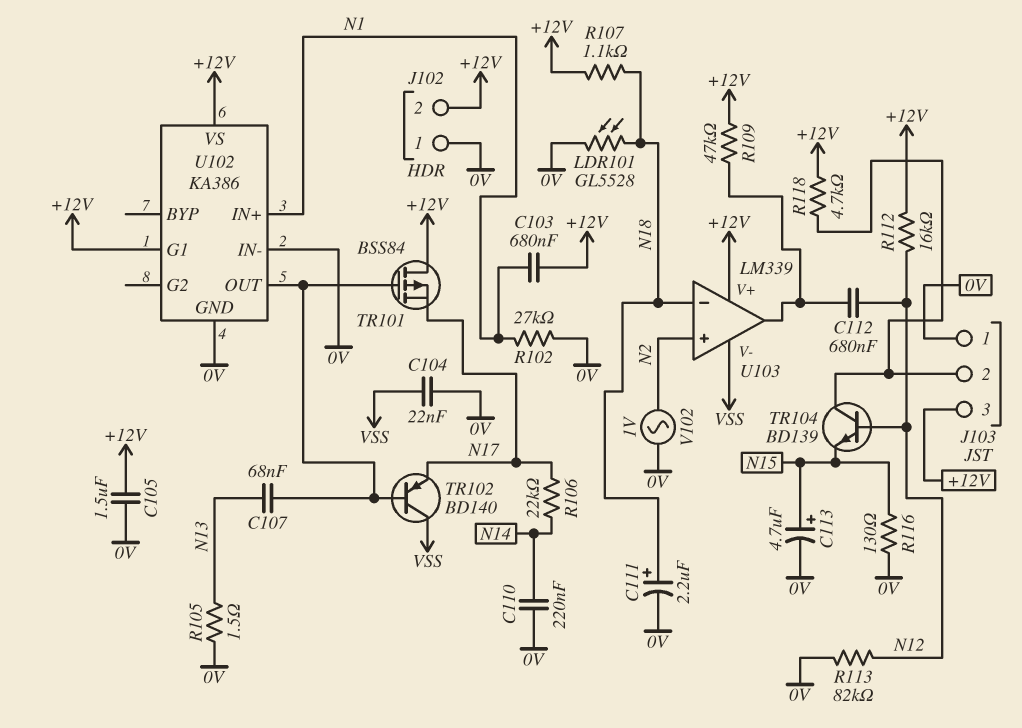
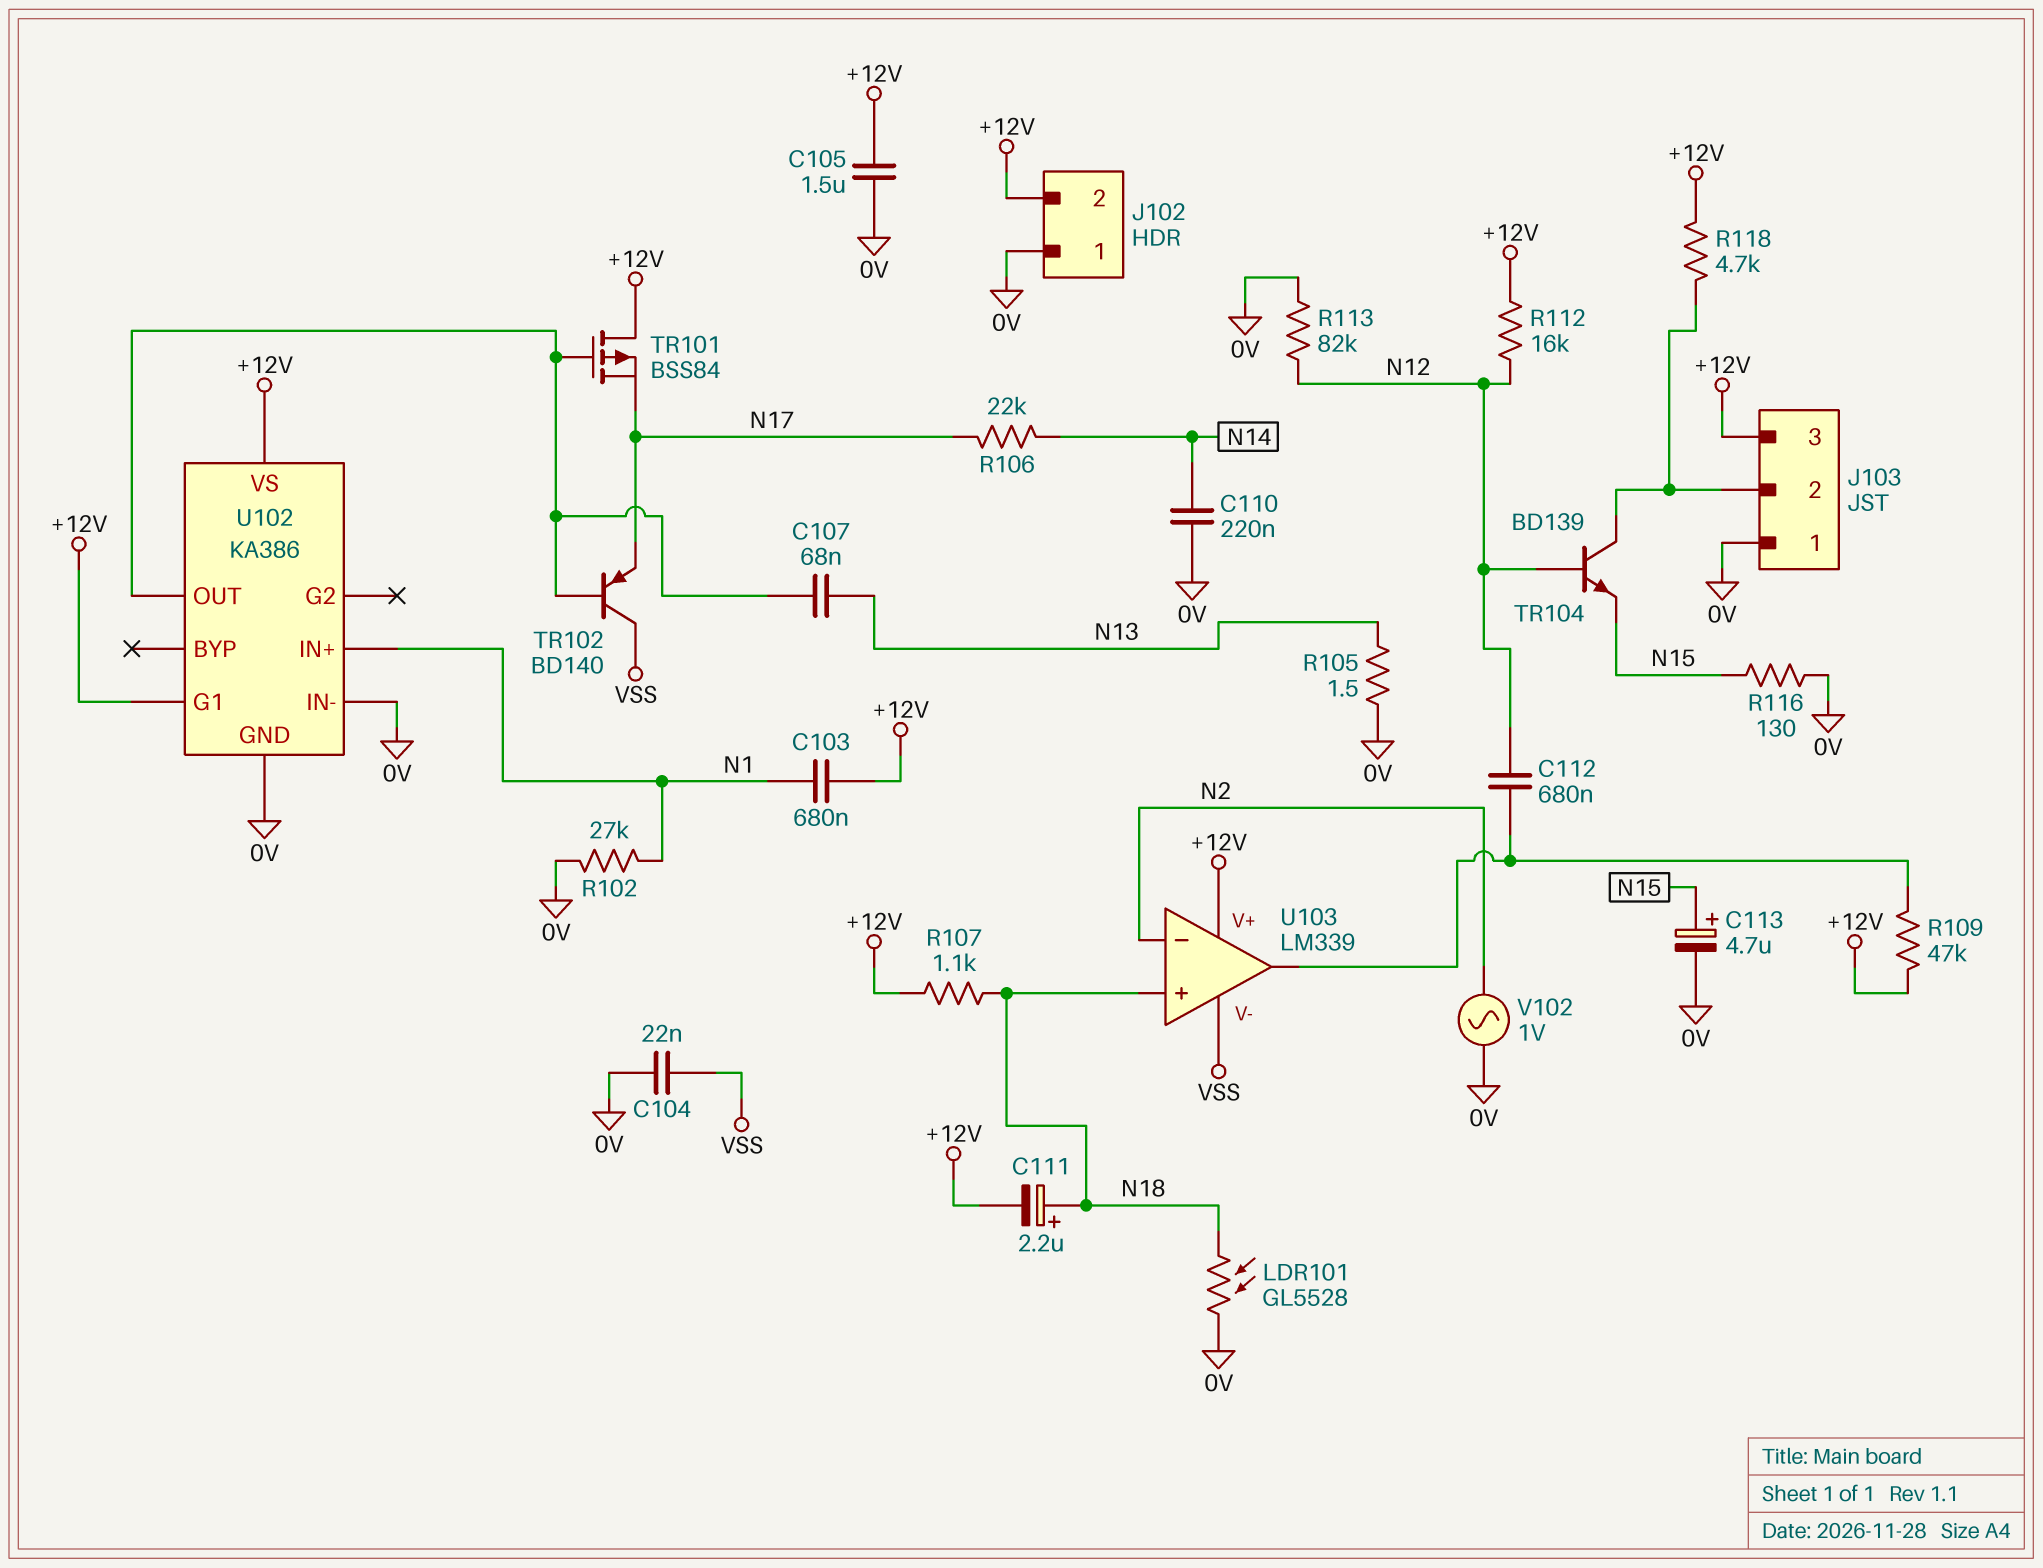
C111: 2.2uF (plus N18, minus 0V) -> 2.2uF (plus N18, minus +12V)
U103 pin in+: N2 -> N18
U103 pin in-: N18 -> N2

